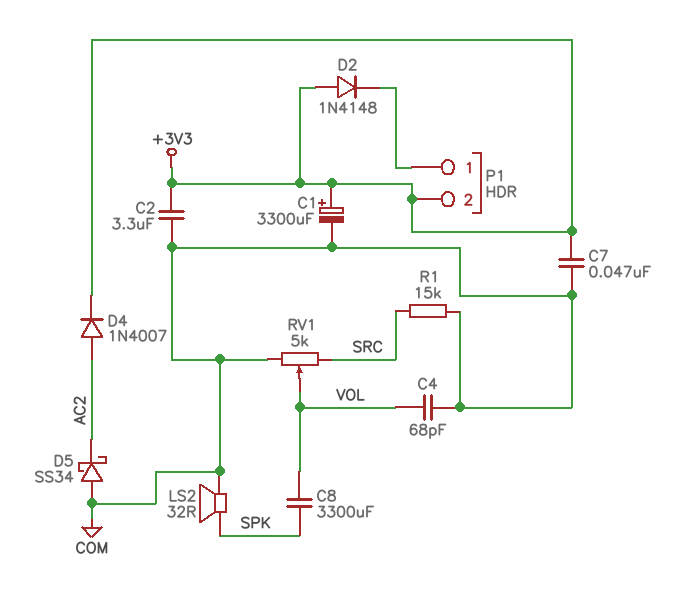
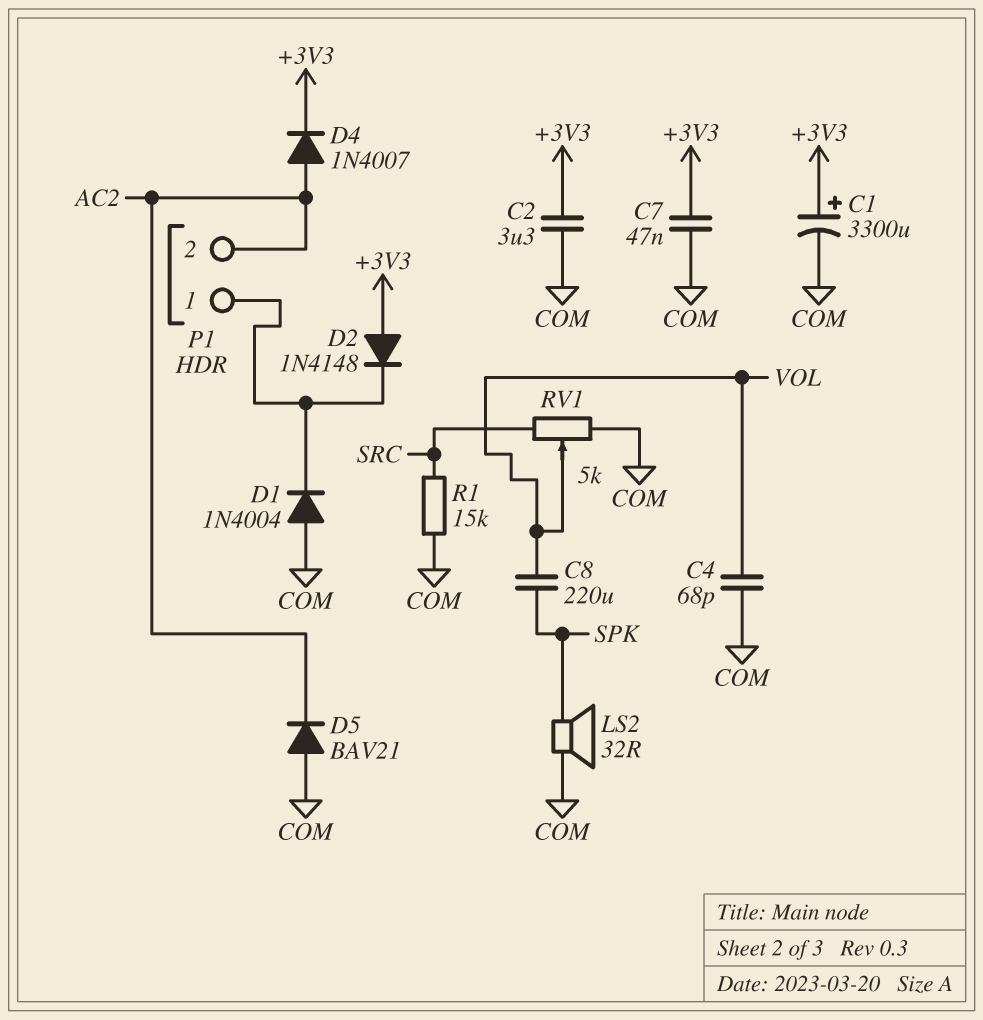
C8: 3300uF (SPK, VOL) -> 220uF (SPK, VOL)
D1: none -> diode 1N4004 (A COM, K P1/1)
D5: schottky SS34 (A COM, K AC2) -> diode BAV21 (A COM, K AC2)
P1 pin 2: +3V3 -> AC2

